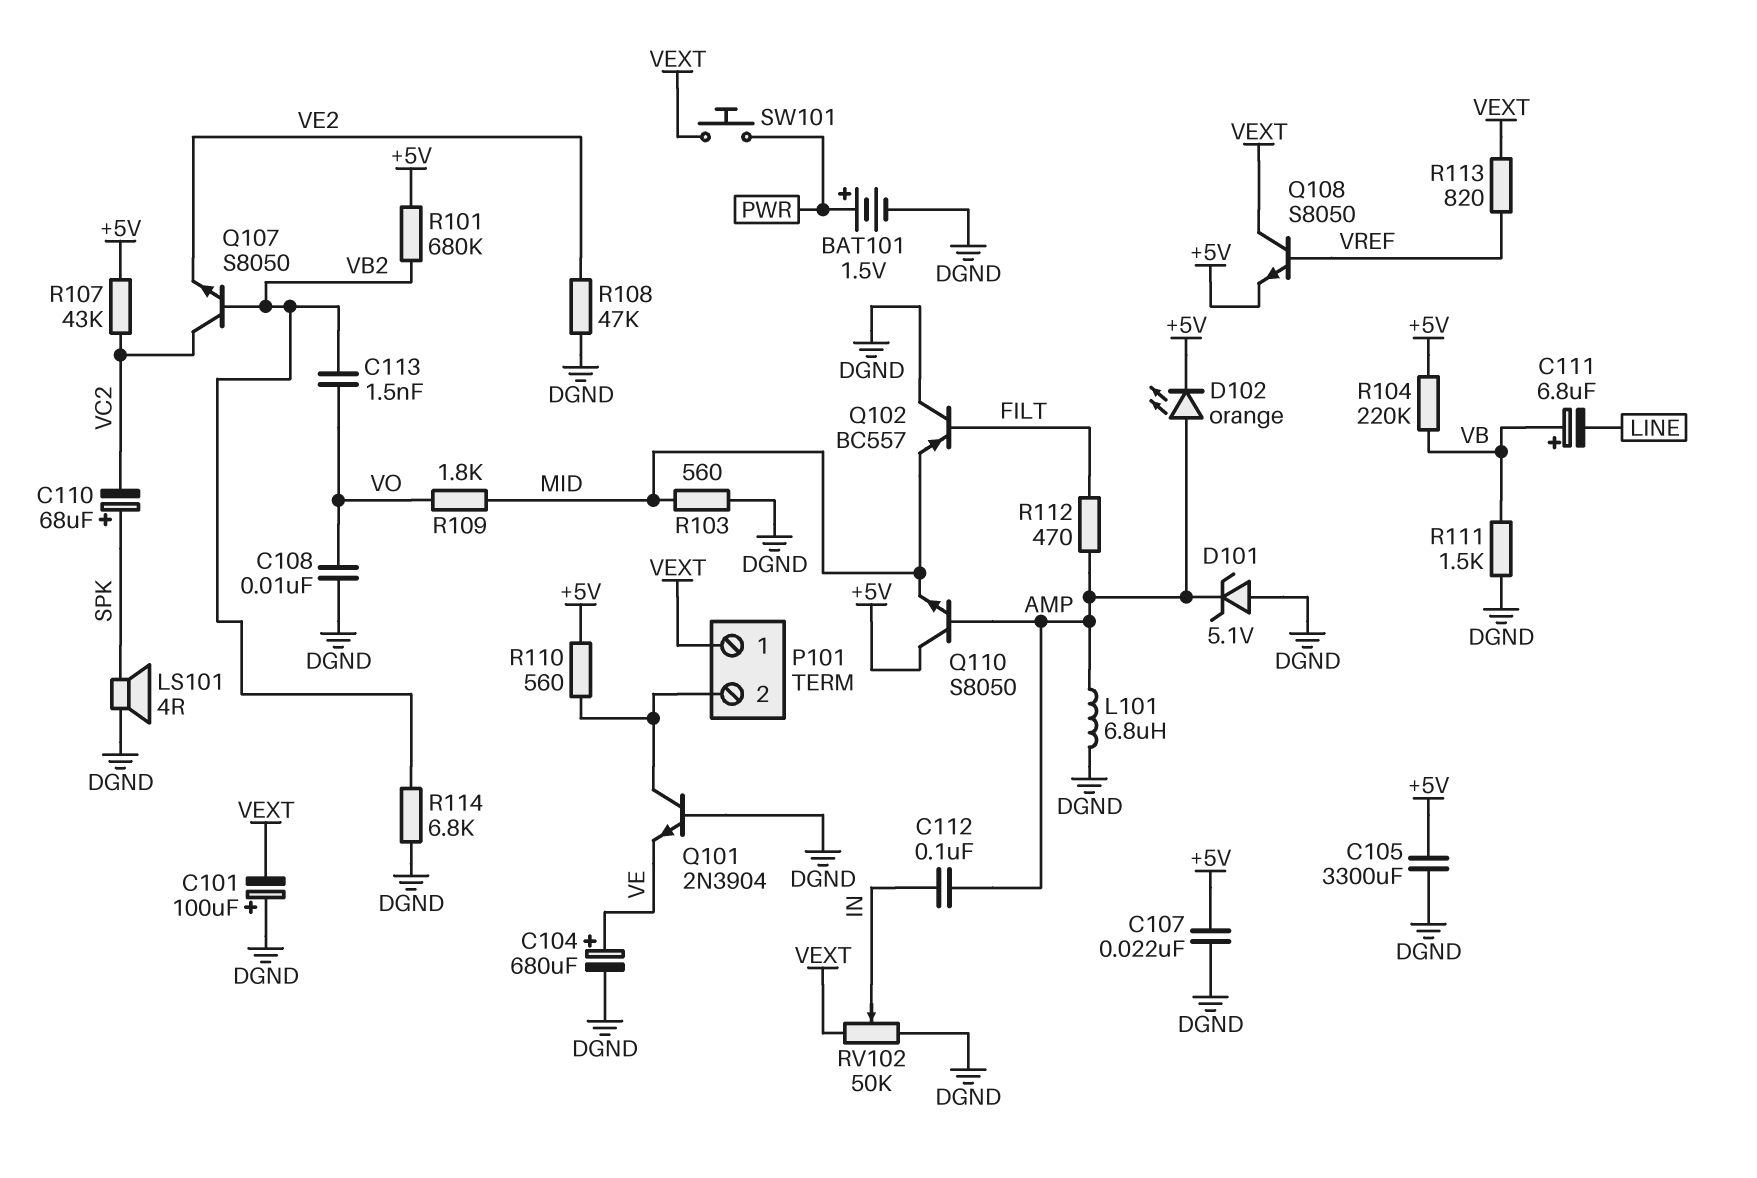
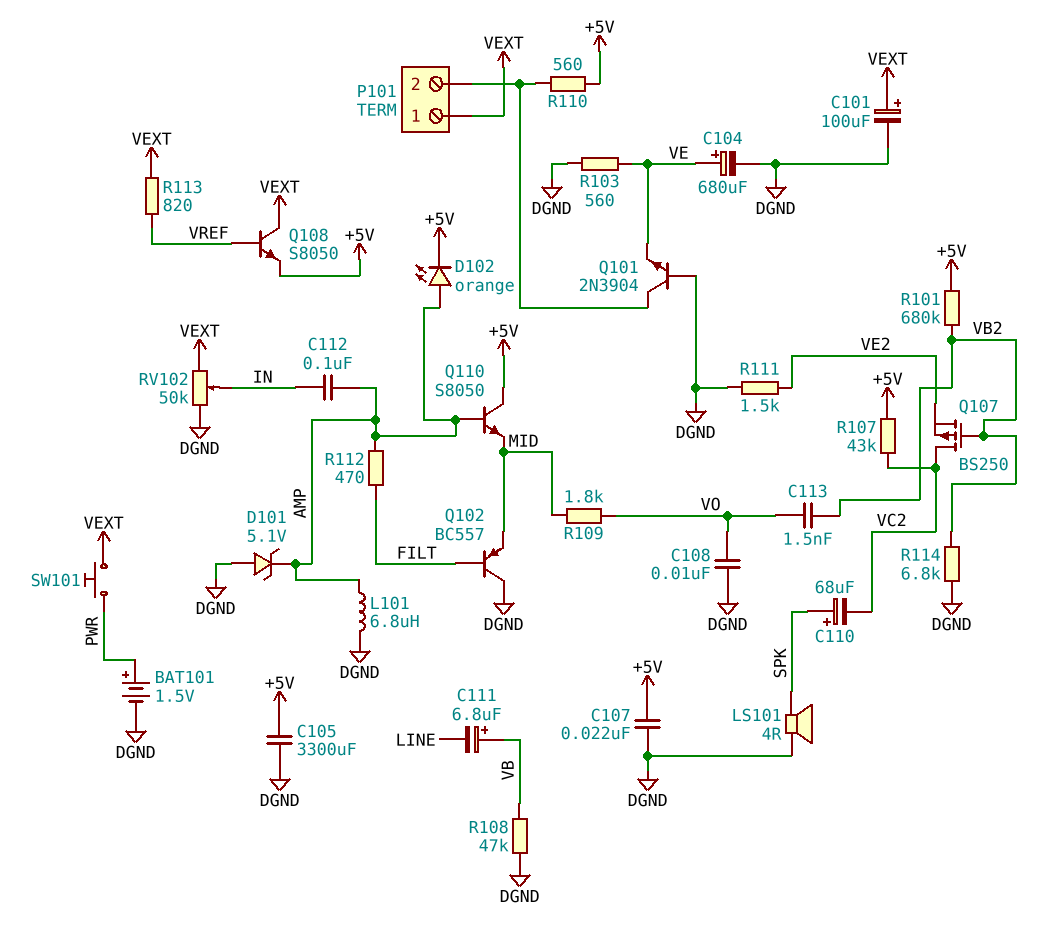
C101: 100uF (plus DGND, minus VEXT) -> 100uF (plus VEXT, minus DGND)
Q107: NPN S8050 (B VB2, C VC2, E VE2) -> PMOS BS250 (G VB2, D VC2, S VE2)
R103: 560 (DGND, MID) -> 560 (DGND, VE)
R104: 220k (+5V, VB) -> none
R108: 47k (DGND, VE2) -> 47k (DGND, VB)
R111: 1.5k (DGND, VB) -> 1.5k (DGND, VE2)

